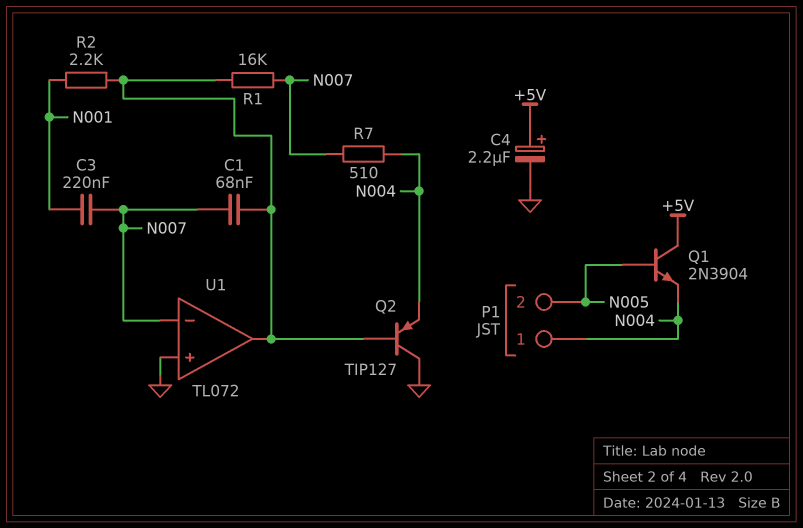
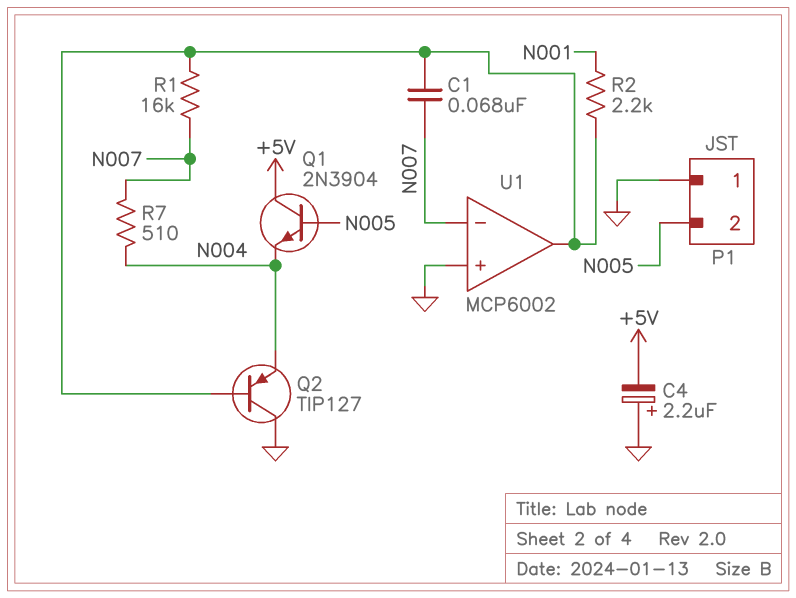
C3: 220nF (N001, N007) -> none
C4: 2.2uF (plus +5V, minus GND) -> 2.2uF (plus GND, minus +5V)
P1 pin 1: N004 -> GND
U1: TL072 -> MCP6002

